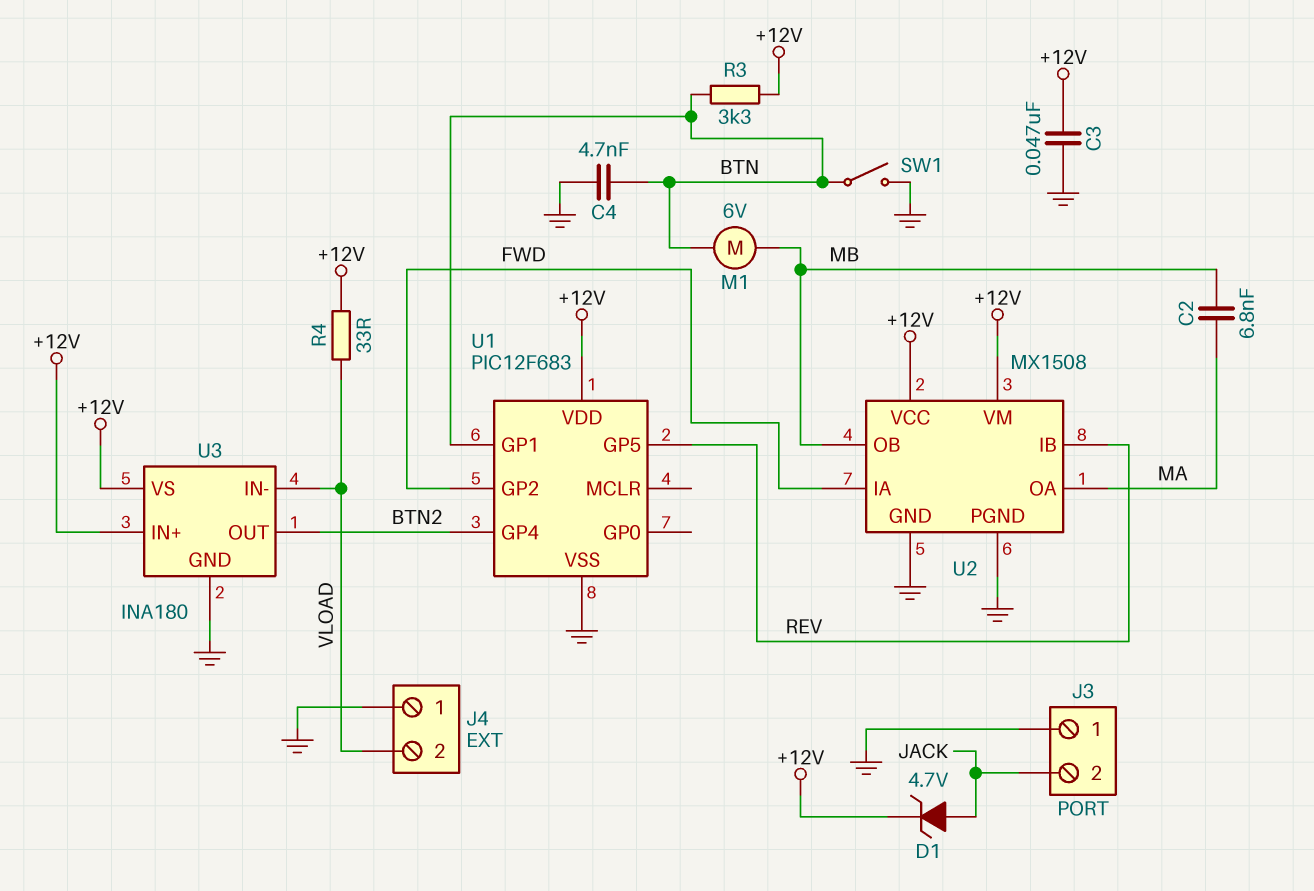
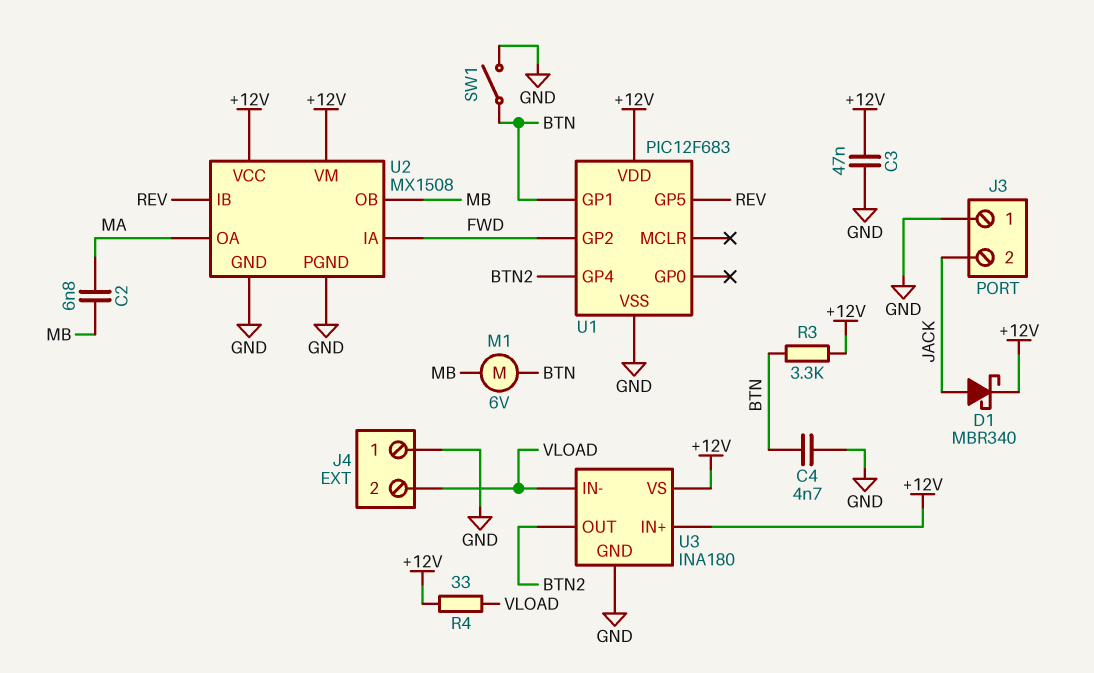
D1: zener 4.7V (A JACK, K +12V) -> schottky MBR340 (A JACK, K +12V)

